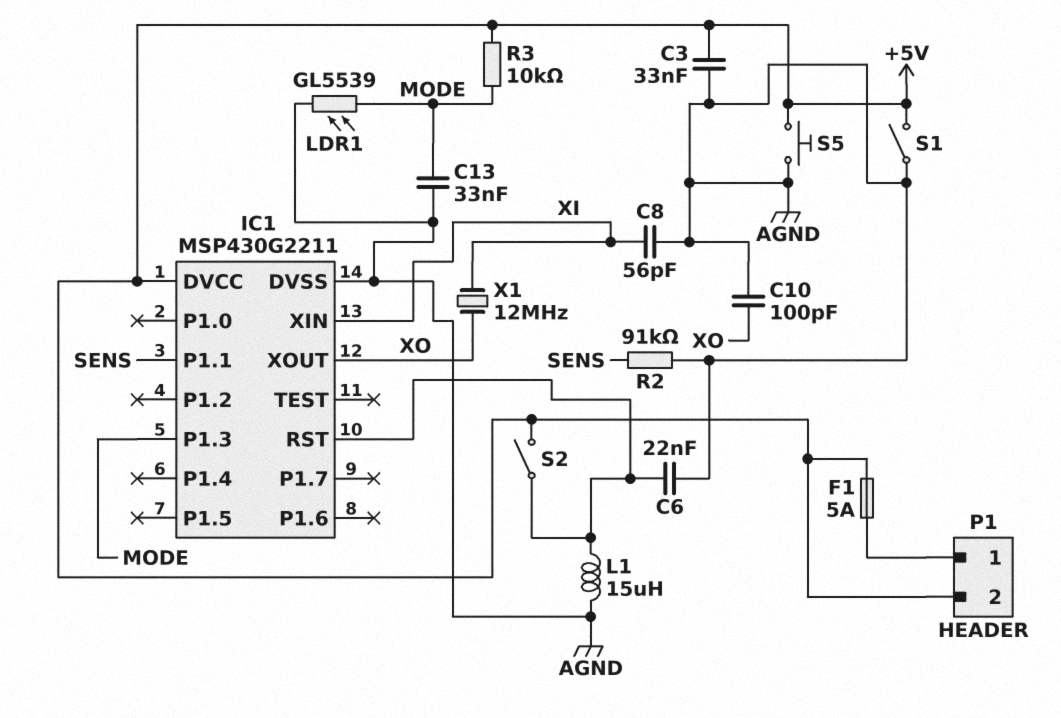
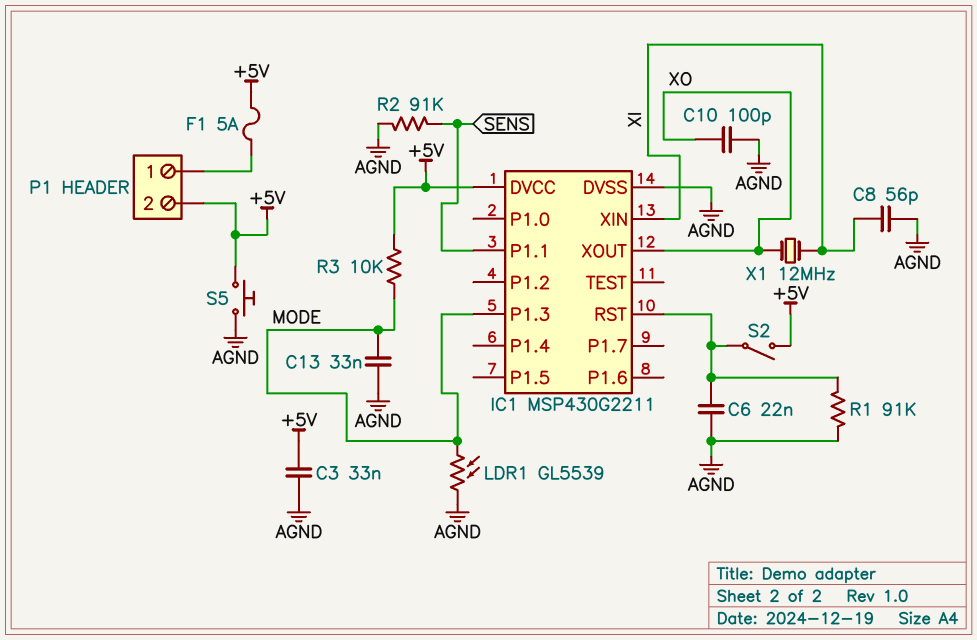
L1: 15uH (AGND, IC1/RST) -> none
R1: none -> 91k (AGND, IC1/RST)
S1: switch (+5V, AGND) -> none

